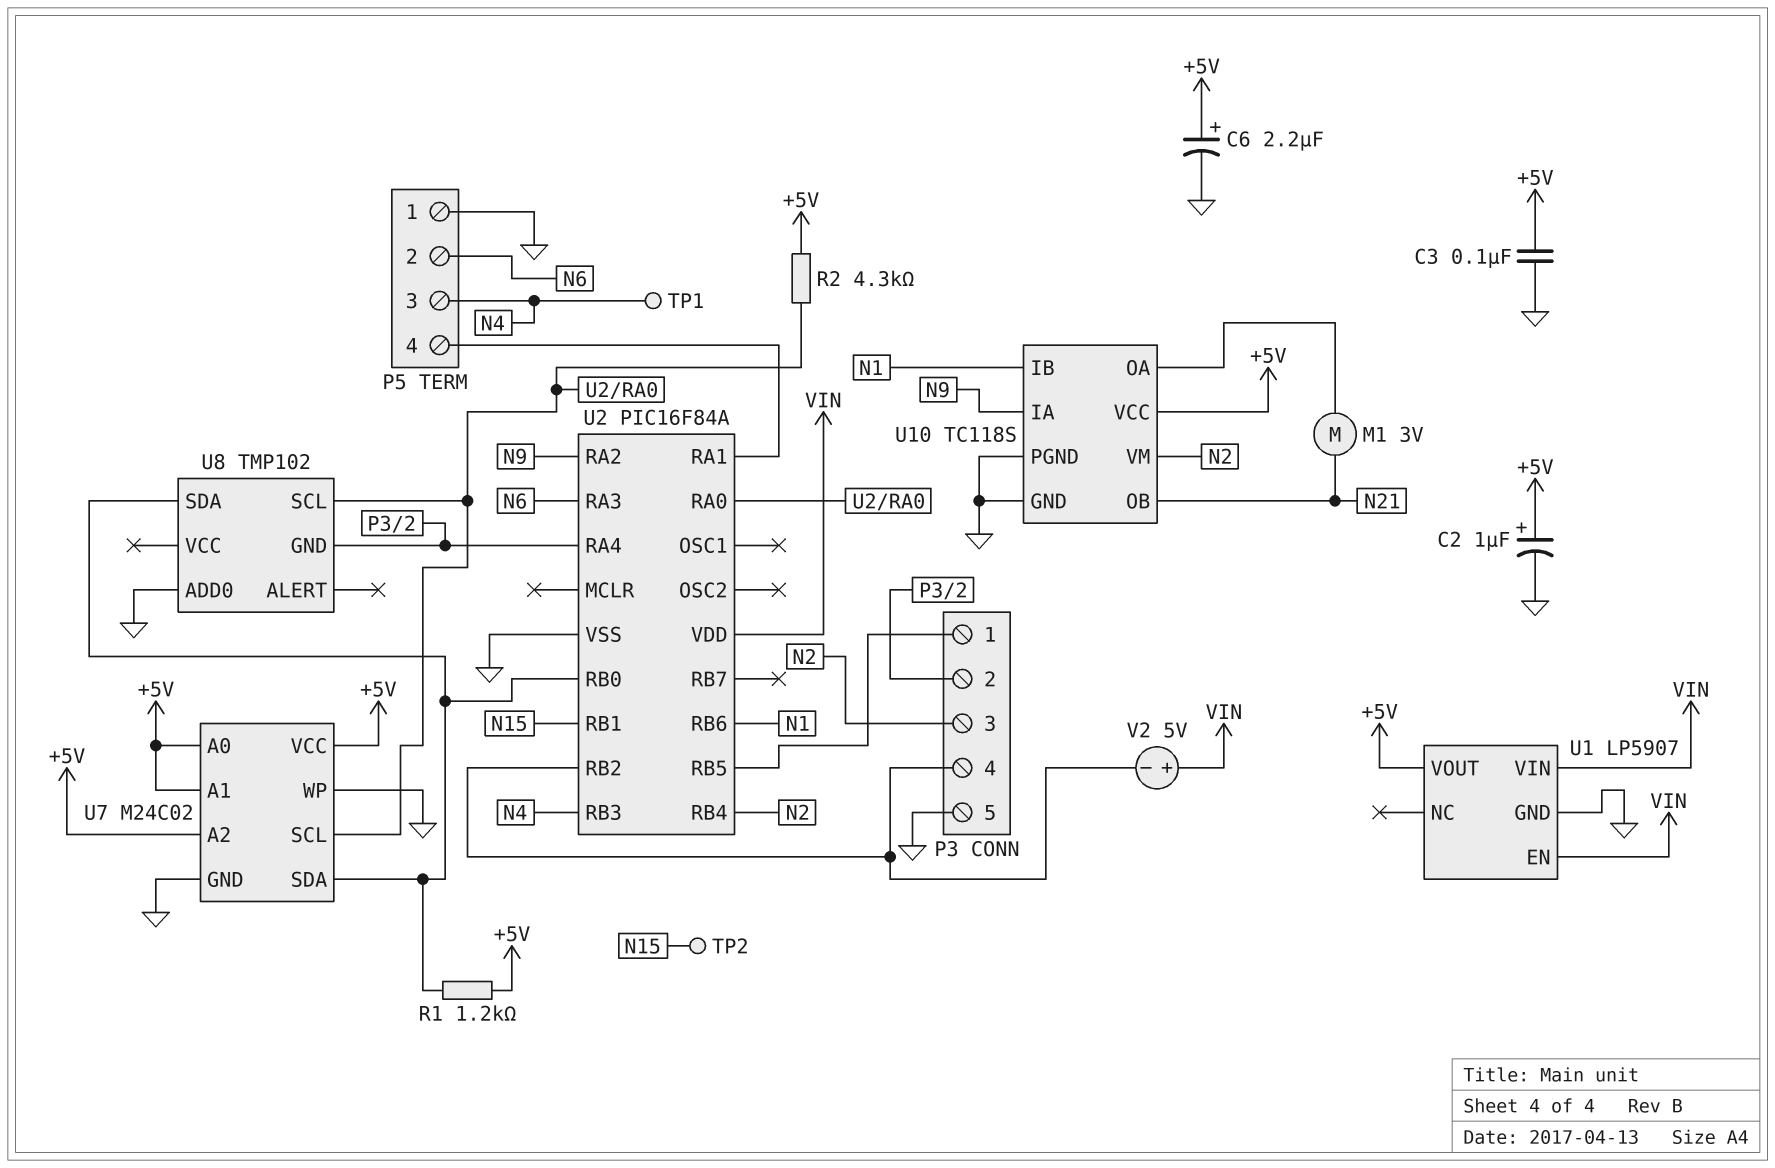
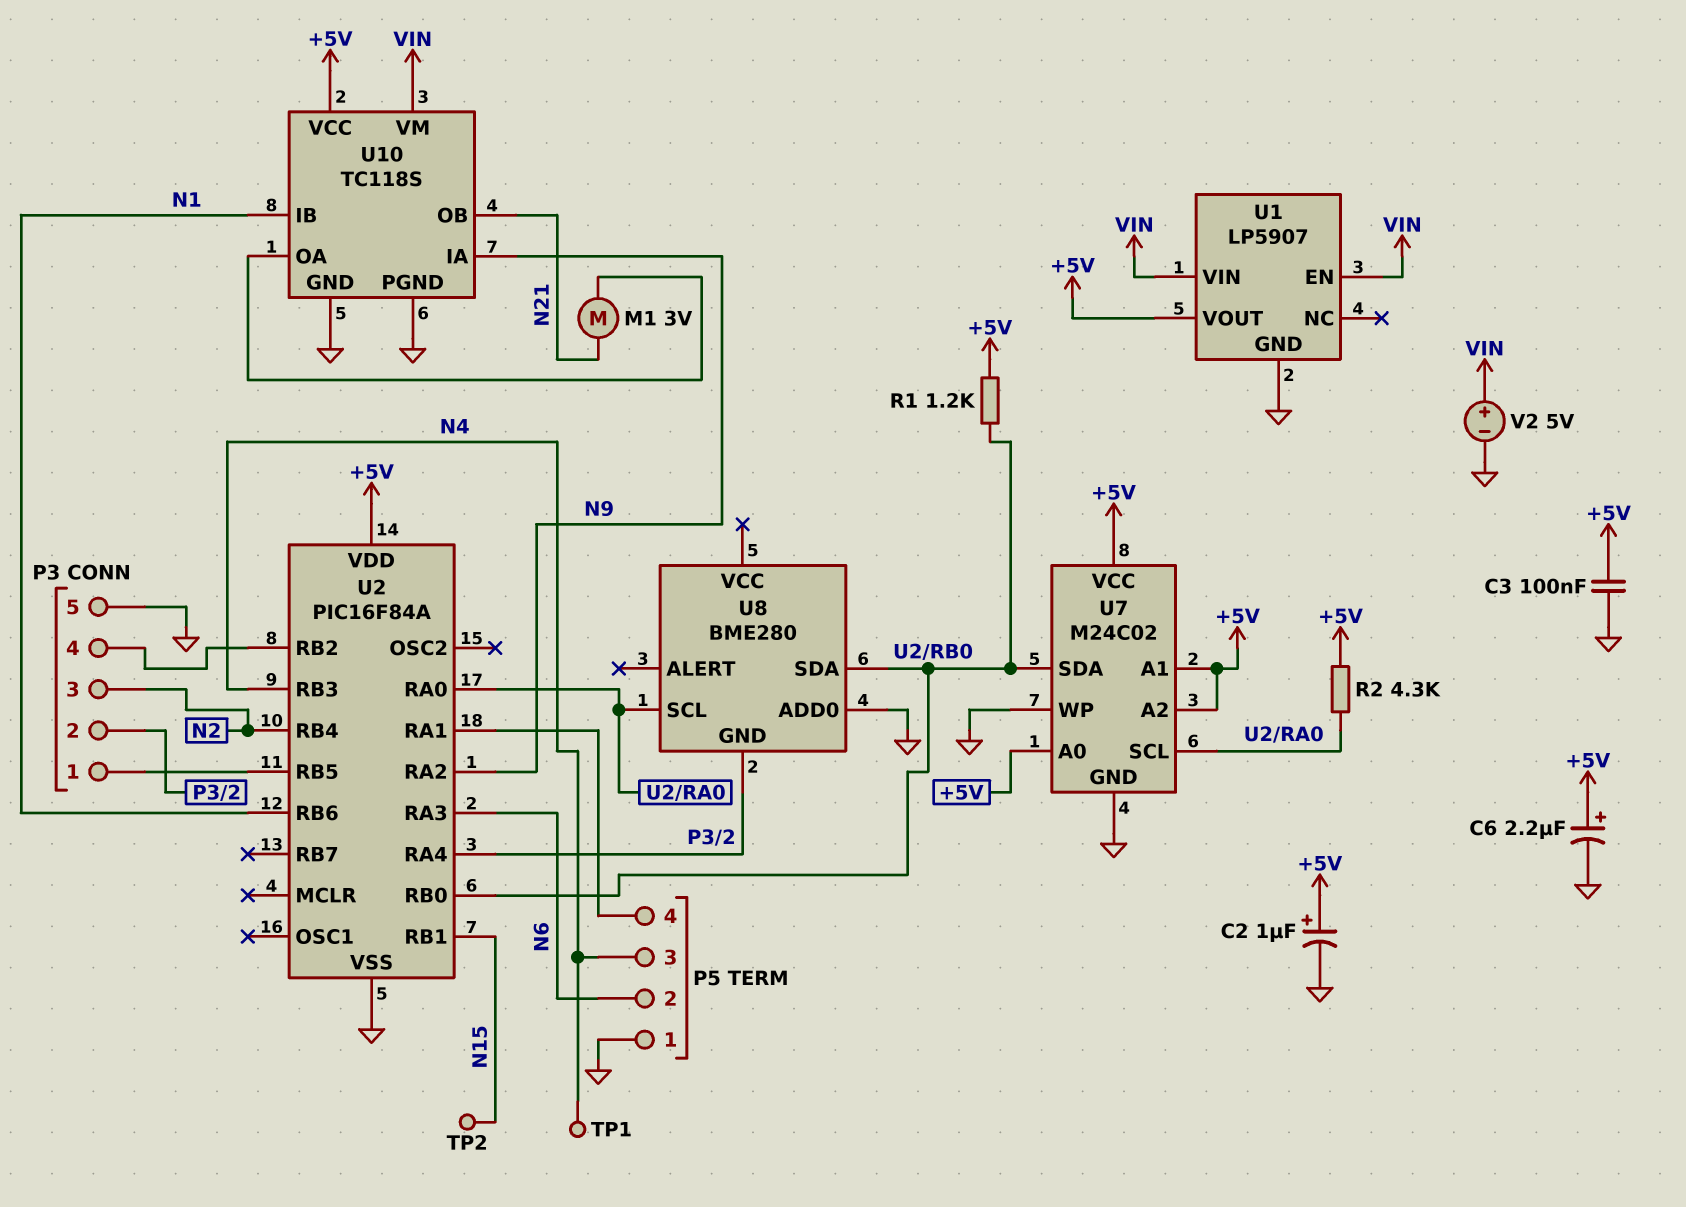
U2 pin VDD: VIN -> +5V
U8: TMP102 -> BME280
U10 pin VM: N2 -> VIN
V2: 5V (plus VIN, minus P3/4) -> 5V (plus VIN, minus GND)

